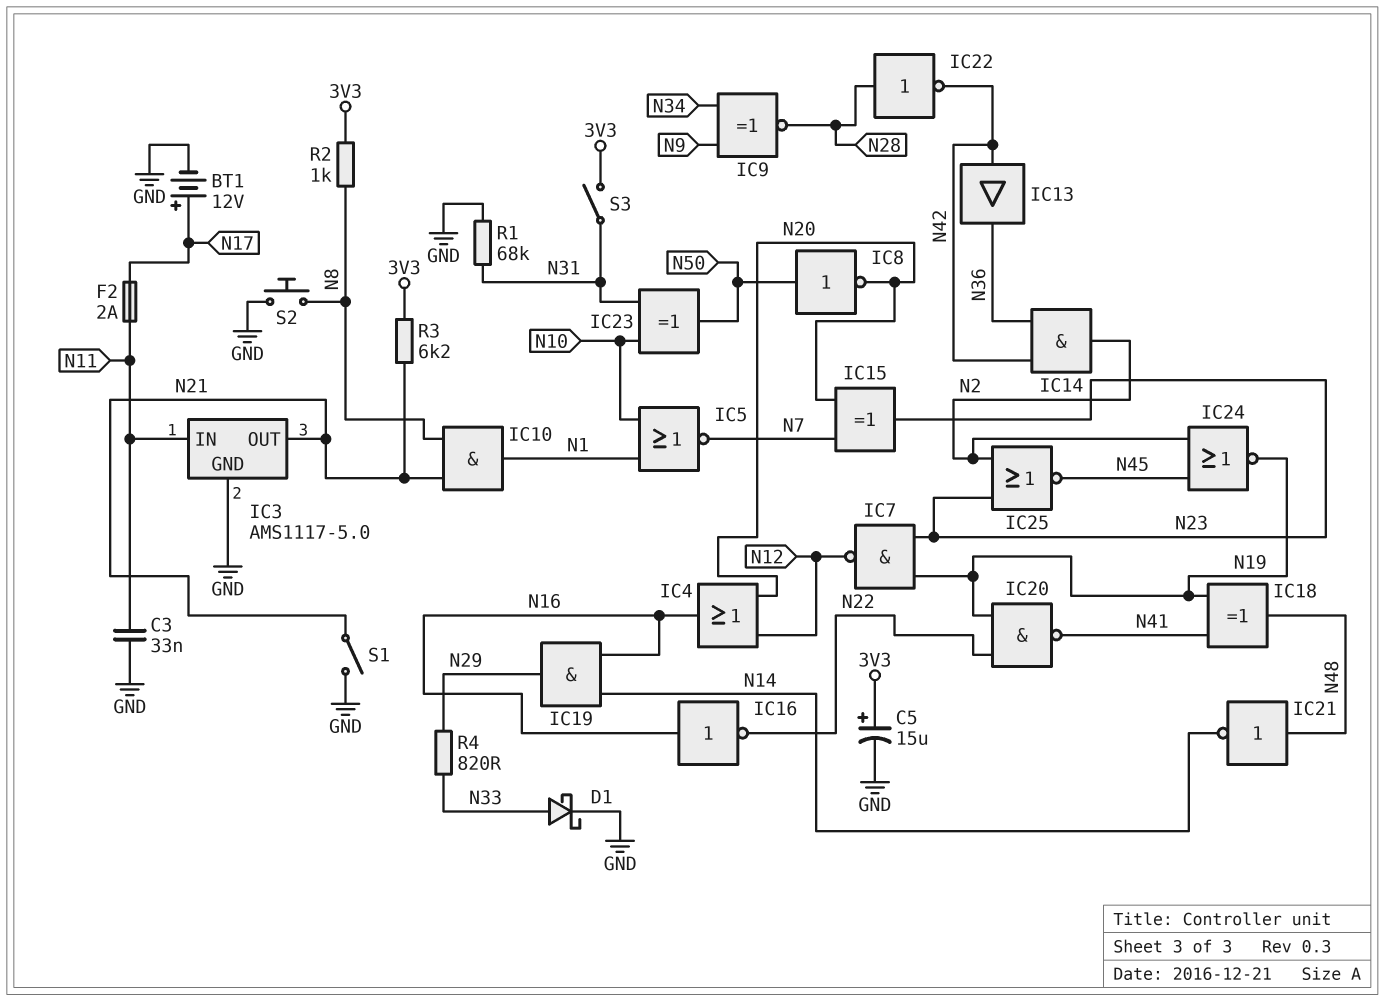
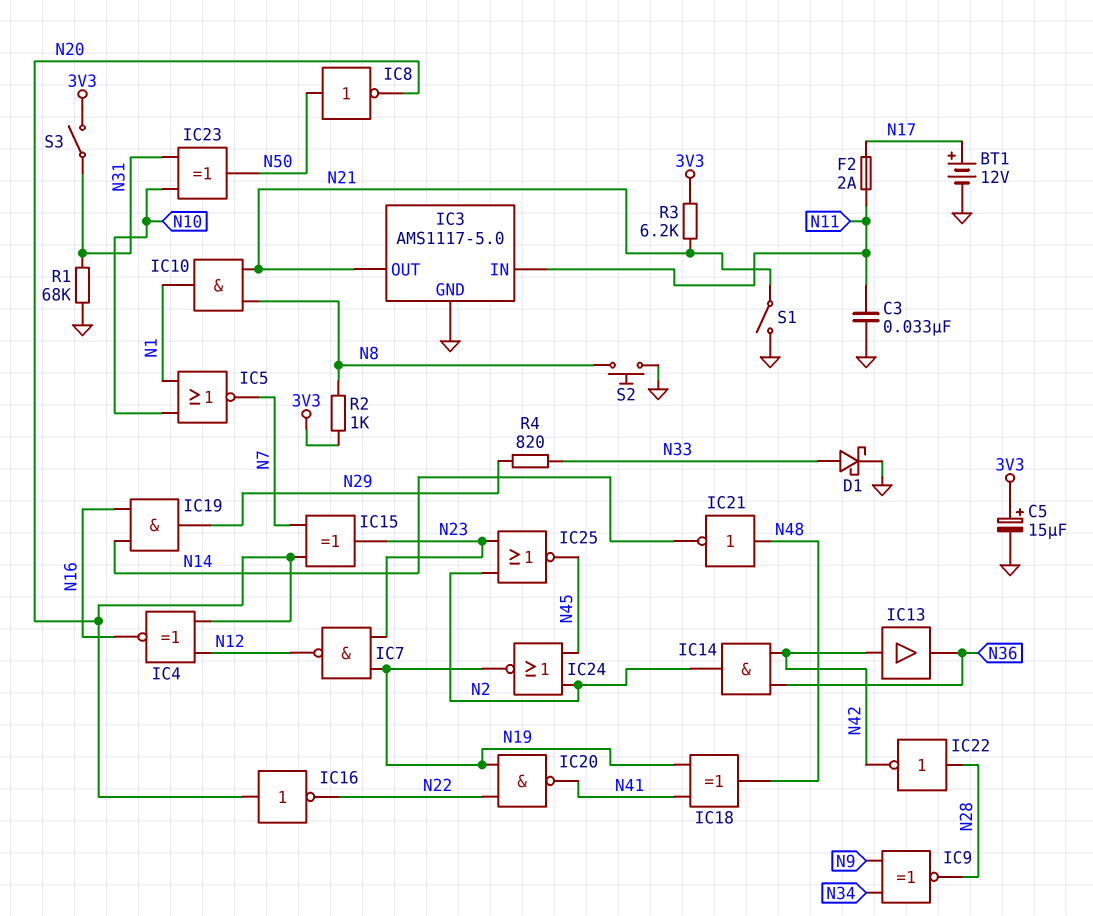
IC4: OR (in N12, in N20, out N16) -> XNOR (in N12, in N20, out N16)
IC16: NOT (in N16, out N22) -> NOT (in N20, out N22)

